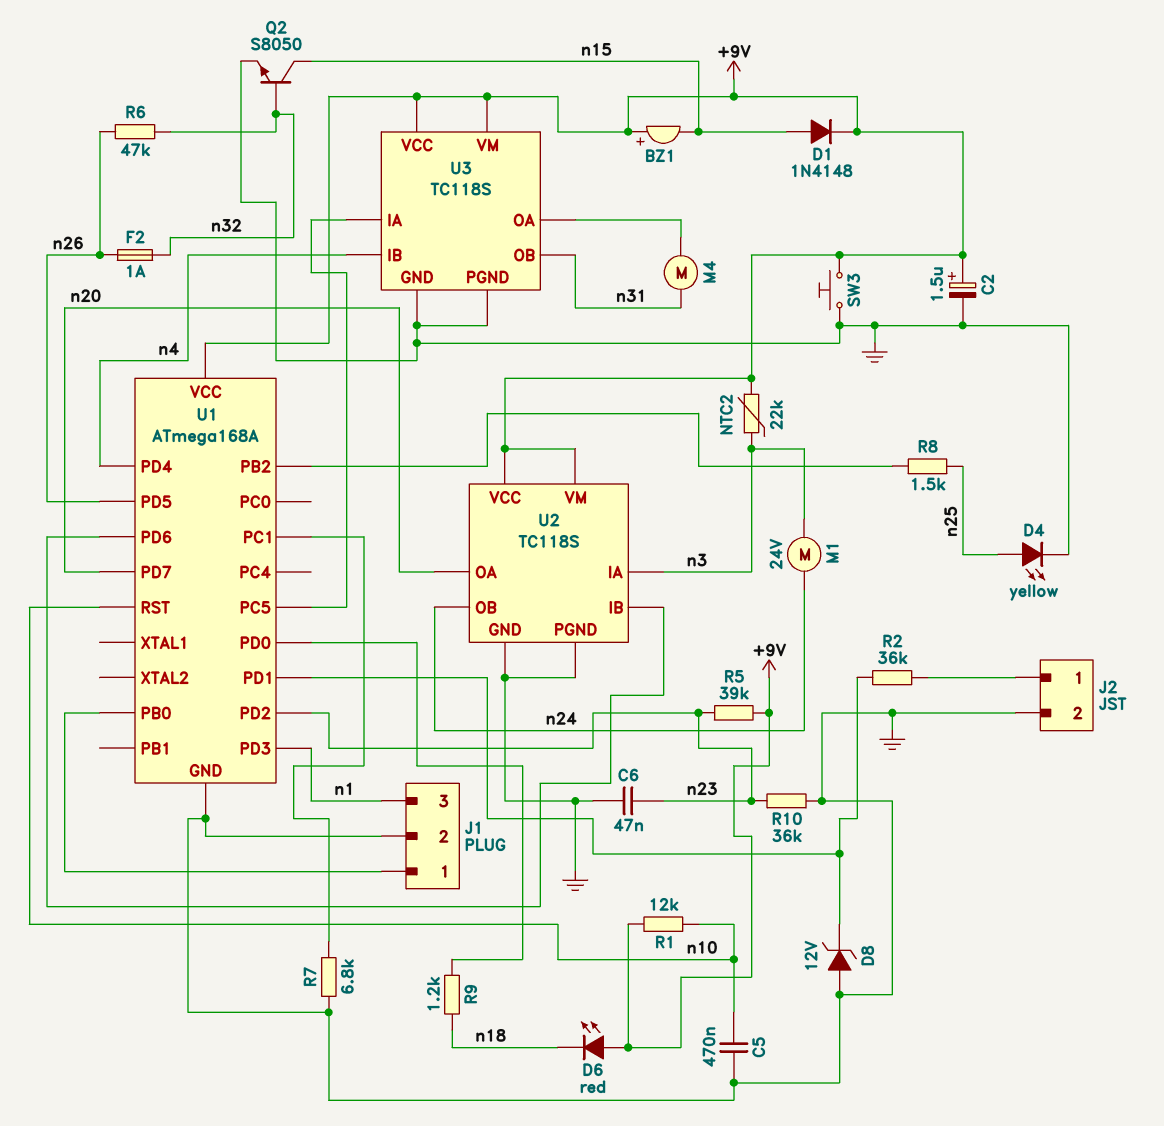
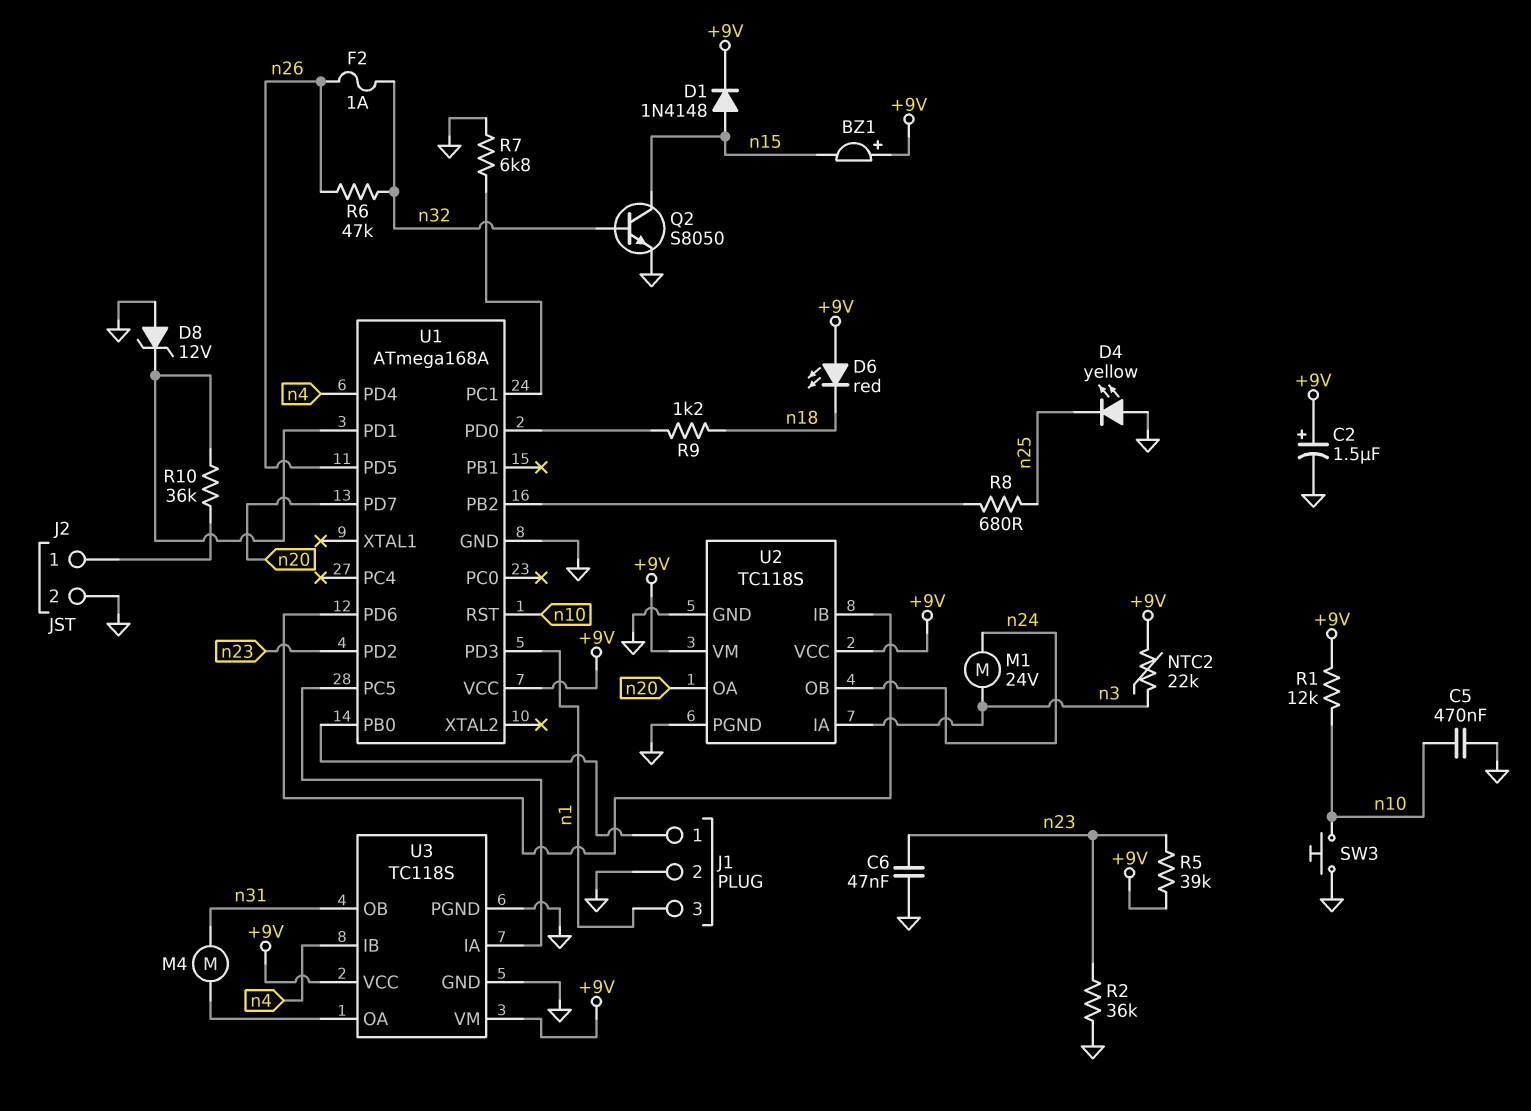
D4: LED yellow (A n25, K GND) -> LED yellow (A GND, K n25)
R2: 36k (J2/1, U1/PD1) -> 36k (GND, n23)
R8: 1.5k (U1/PB2, n25) -> 680 (U1/PB2, n25)
R10: 36k (GND, n23) -> 36k (J2/1, U1/PD1)
SW3: button (+9V, GND) -> button (GND, n10)

